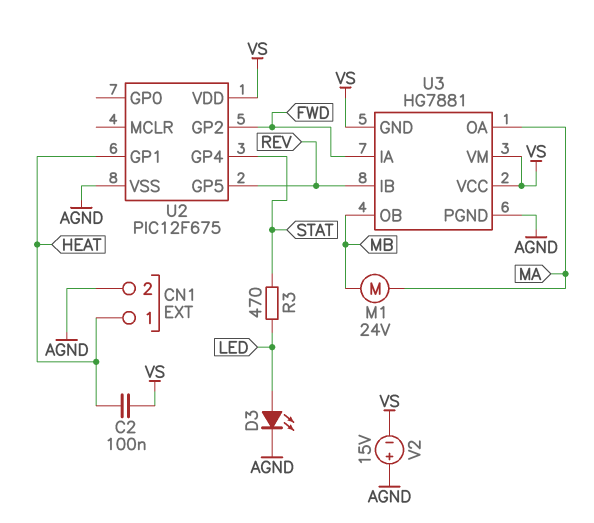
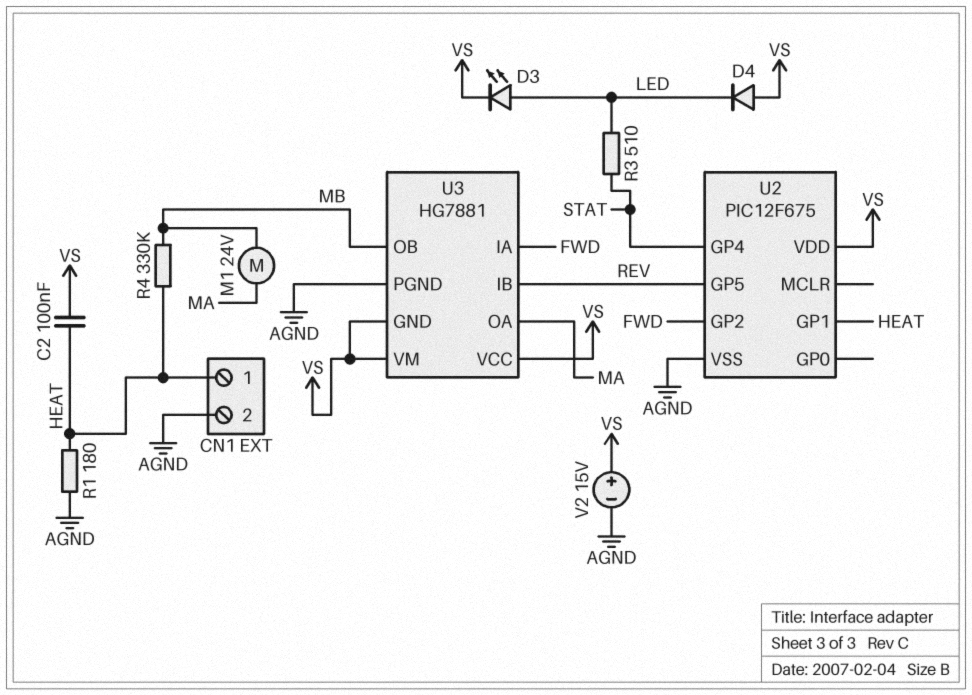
D3: LED (A LED, K AGND) -> LED (A LED, K VS)
D4: none -> diode (A VS, K LED)
R1: none -> 180 (AGND, HEAT)
R3: 470 (LED, STAT) -> 510 (LED, STAT)
R4: none -> 330k (HEAT, MB)
V2: 15V (plus AGND, minus VS) -> 15V (plus VS, minus AGND)

